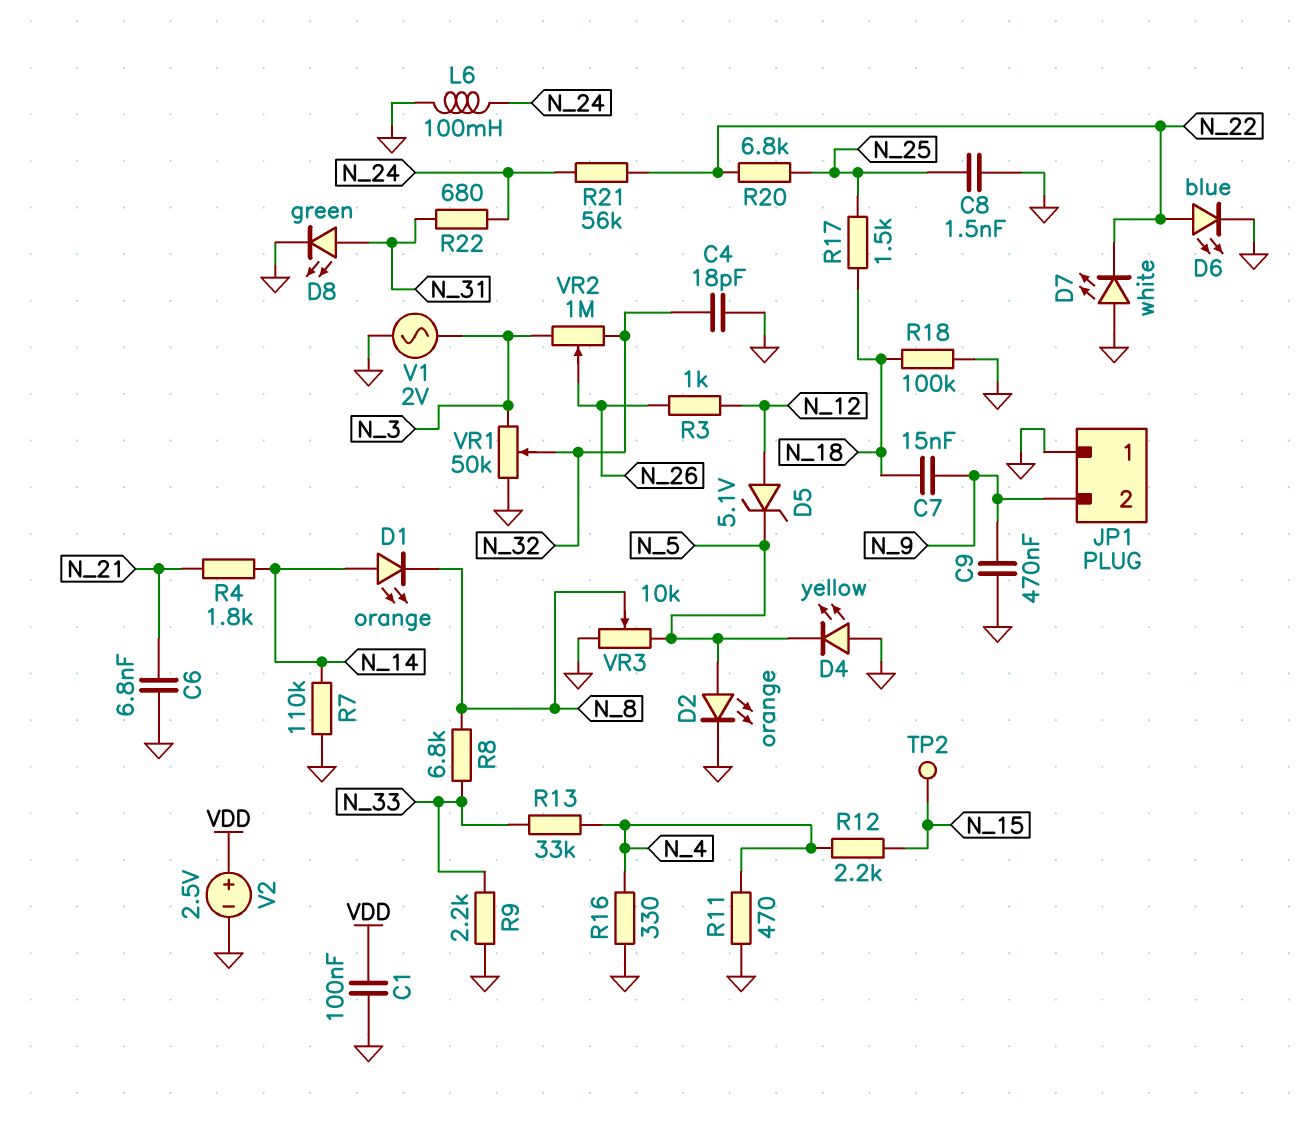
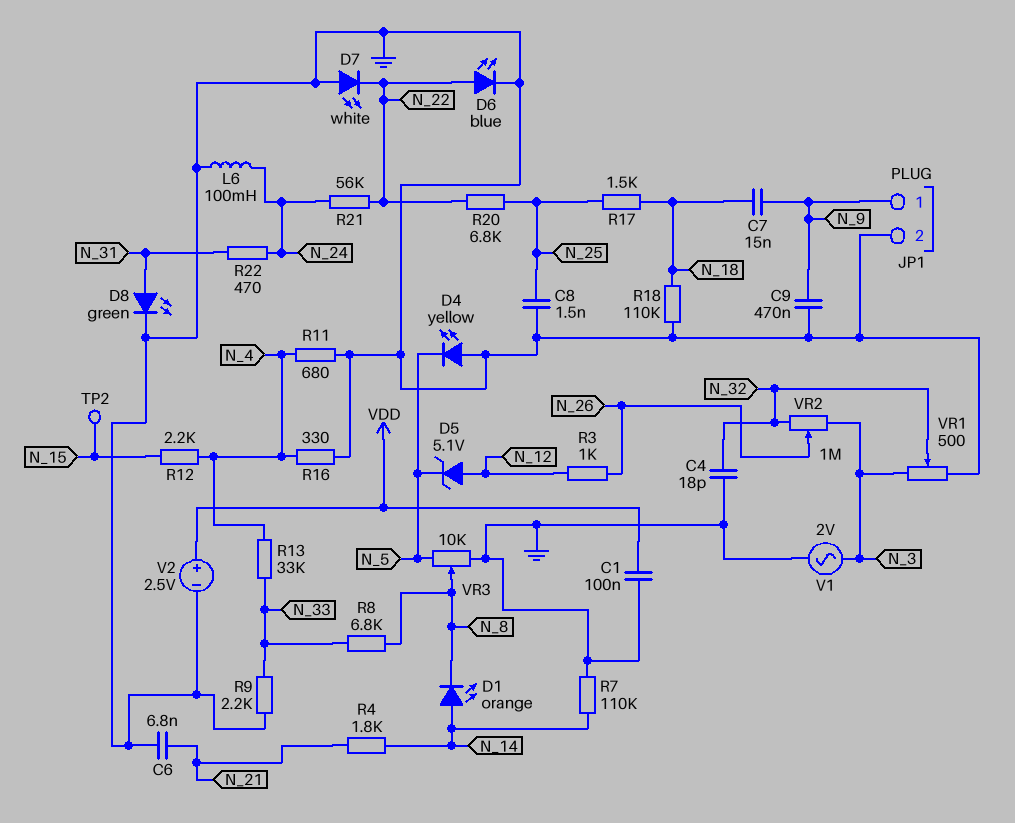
D2: LED orange (A N_5, K GND) -> none
JP1 pin 1: GND -> N_9
JP1 pin 2: N_9 -> GND
R11: 470 (GND, N_4) -> 680 (GND, N_4)
R18: 100k (GND, N_18) -> 110k (GND, N_18)
R22: 680 (N_24, N_31) -> 470 (N_24, N_31)
VR1: 50k (GND, N_3, wiper N_32) -> 500 (GND, N_3, wiper N_32)

